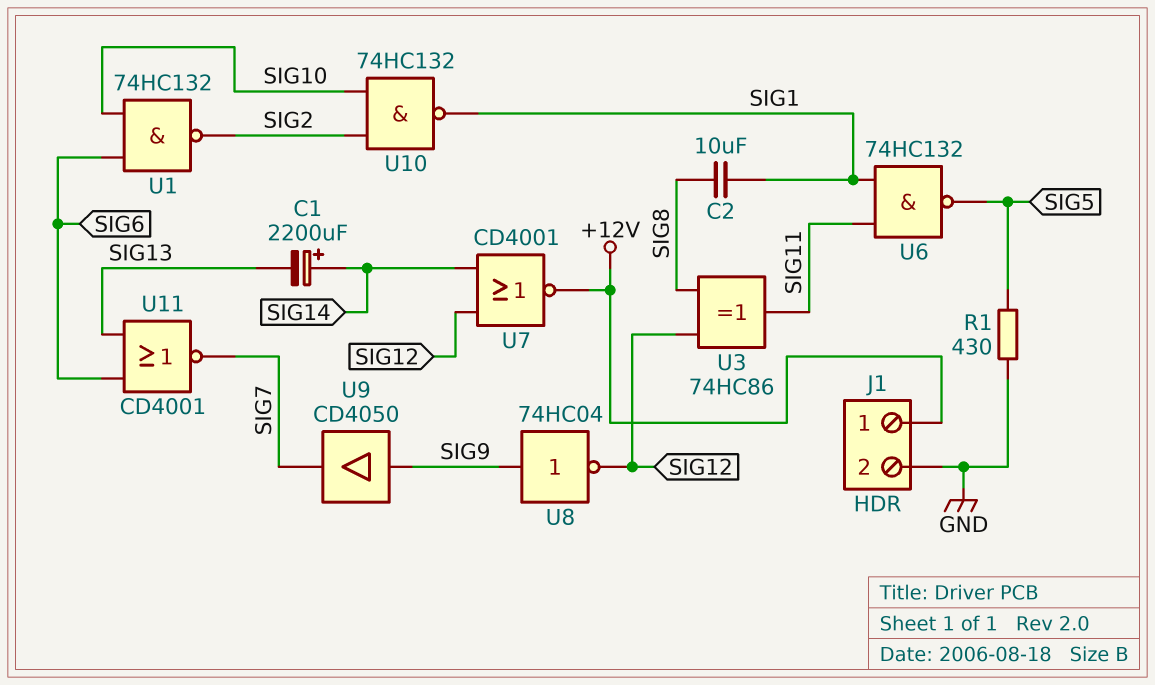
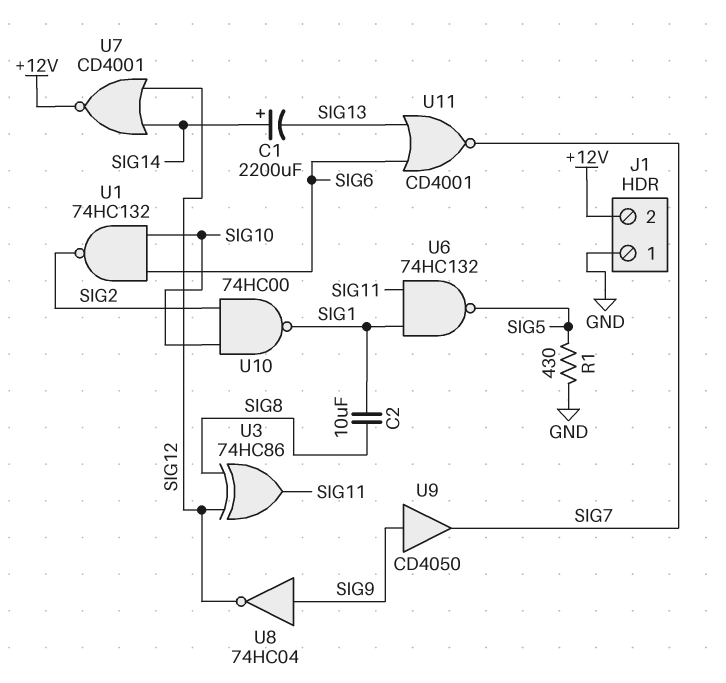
J1 pin 1: +12V -> GND
J1 pin 2: GND -> +12V
U10: NAND 74HC132 (in SIG2, in SIG10, out SIG1) -> NAND 74HC00 (in SIG2, in SIG10, out SIG1)

